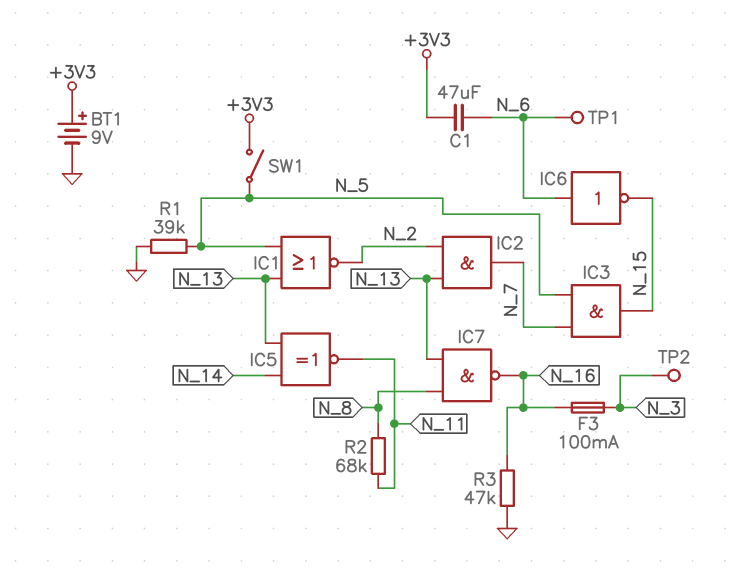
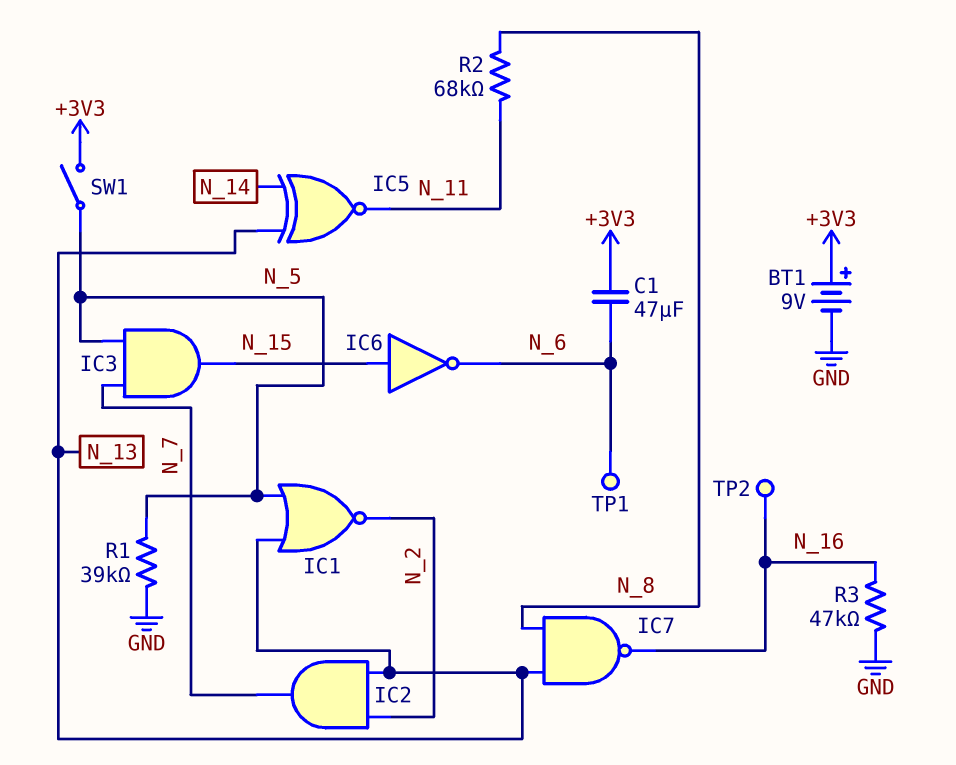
F3: 100mA (N_3, N_16) -> none
IC6: NOT (in N_6, out N_15) -> NOT (in N_15, out N_6)
TP2: test point (N_3) -> test point (N_16)

